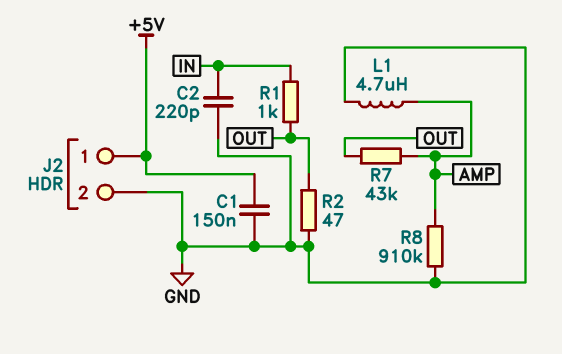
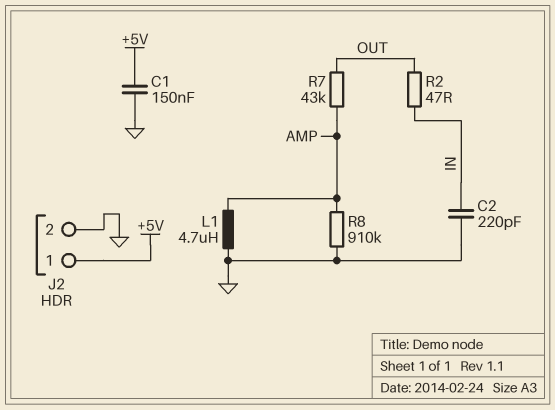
R1: 1k (IN, OUT) -> none
R2: 47 (GND, OUT) -> 47 (IN, OUT)

